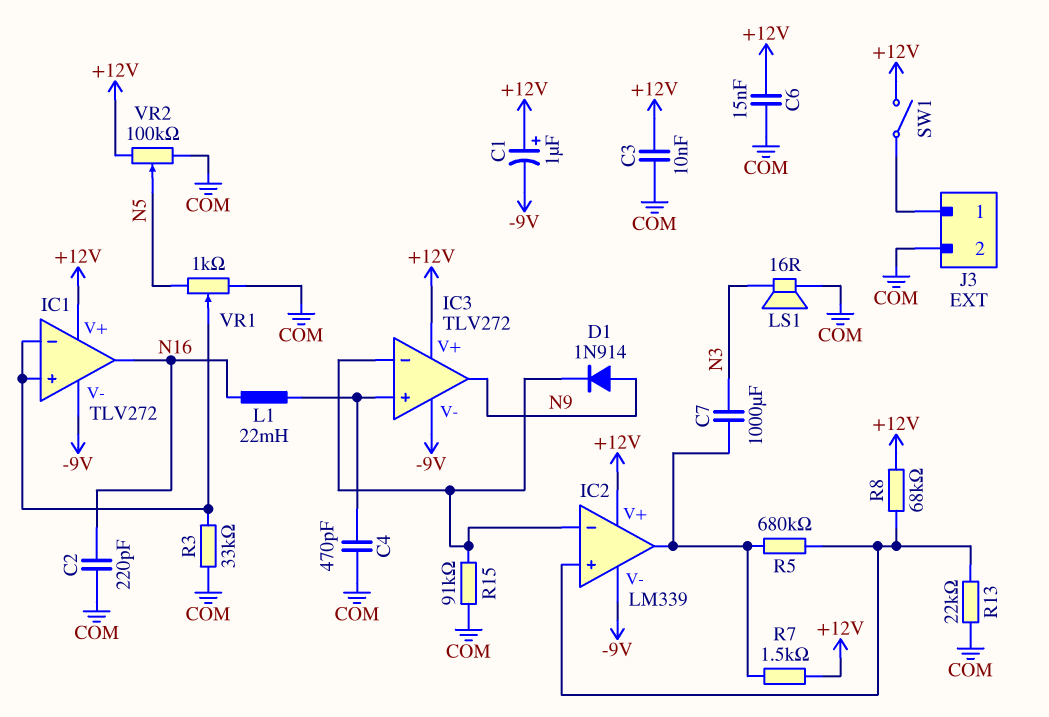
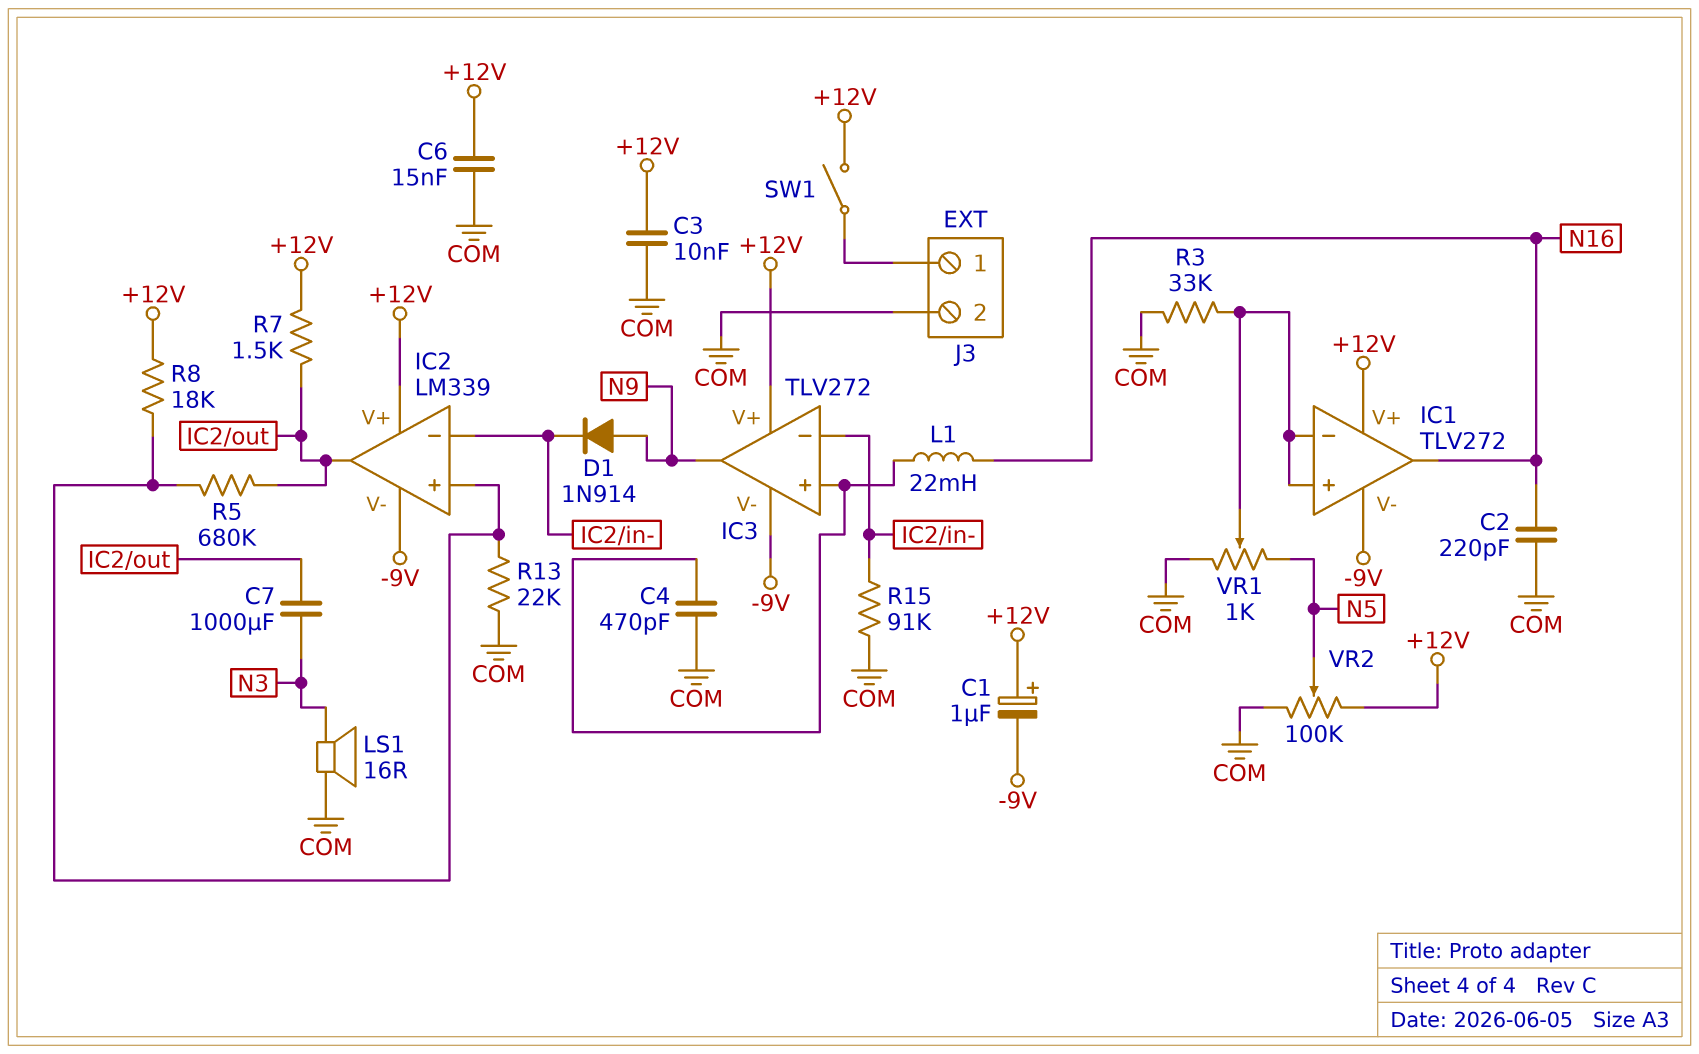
R8: 68k (+12V, IC2/in+) -> 18k (+12V, IC2/in+)

